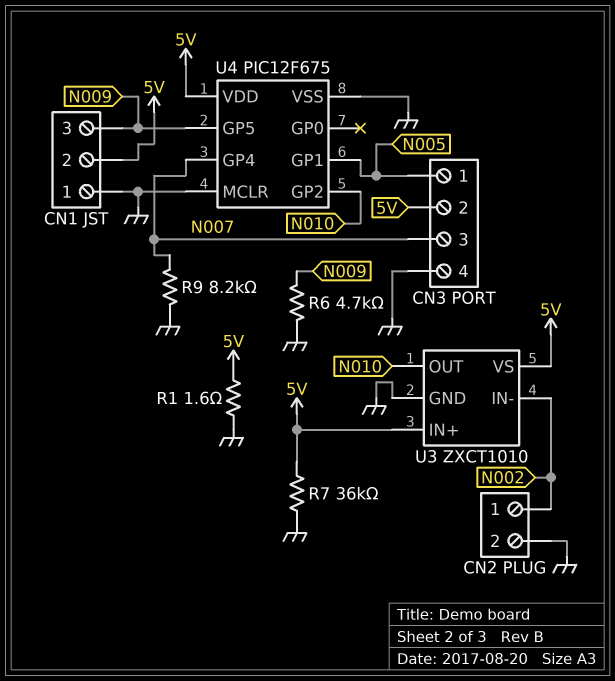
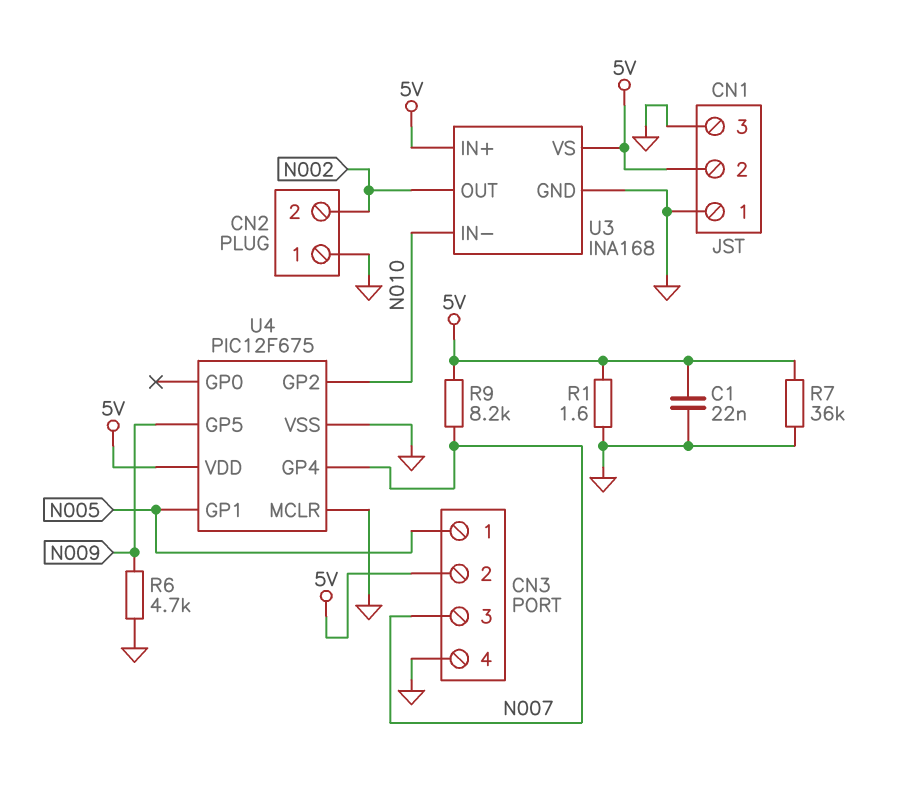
C1: none -> 22nF (5V, GND)
CN1 pin 3: N009 -> GND
CN2 pin 1: N002 -> GND
CN2 pin 2: GND -> N002
R9: 8.2k (GND, N007) -> 8.2k (5V, N007)
U3: ZXCT1010 -> INA168
U3 pin IN-: N002 -> N010
U3 pin OUT: N010 -> N002

